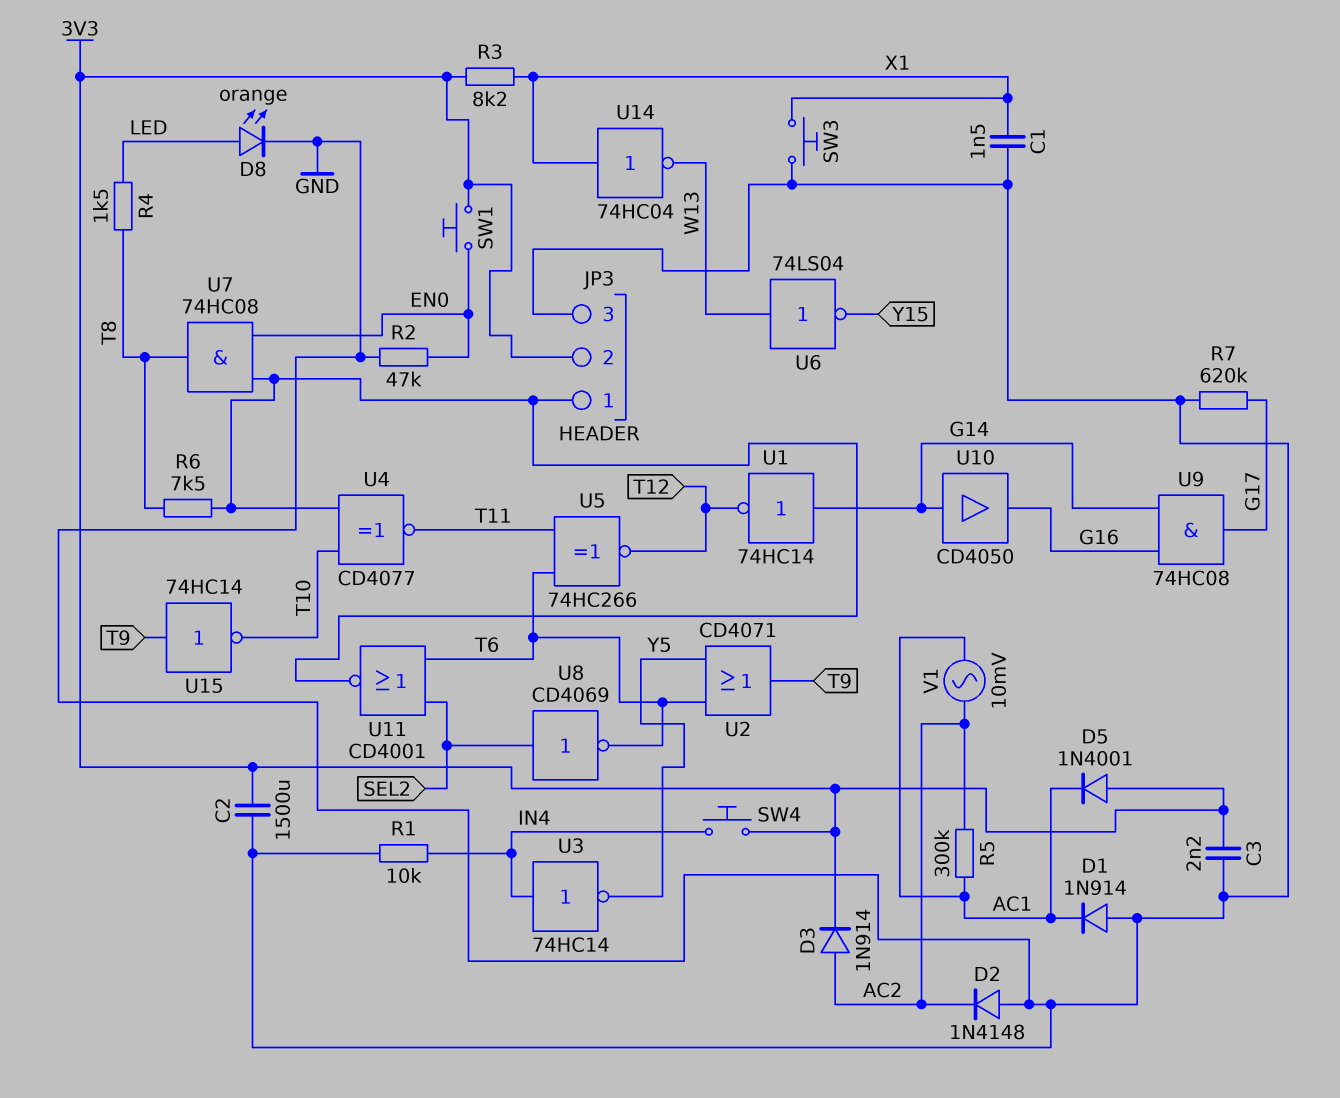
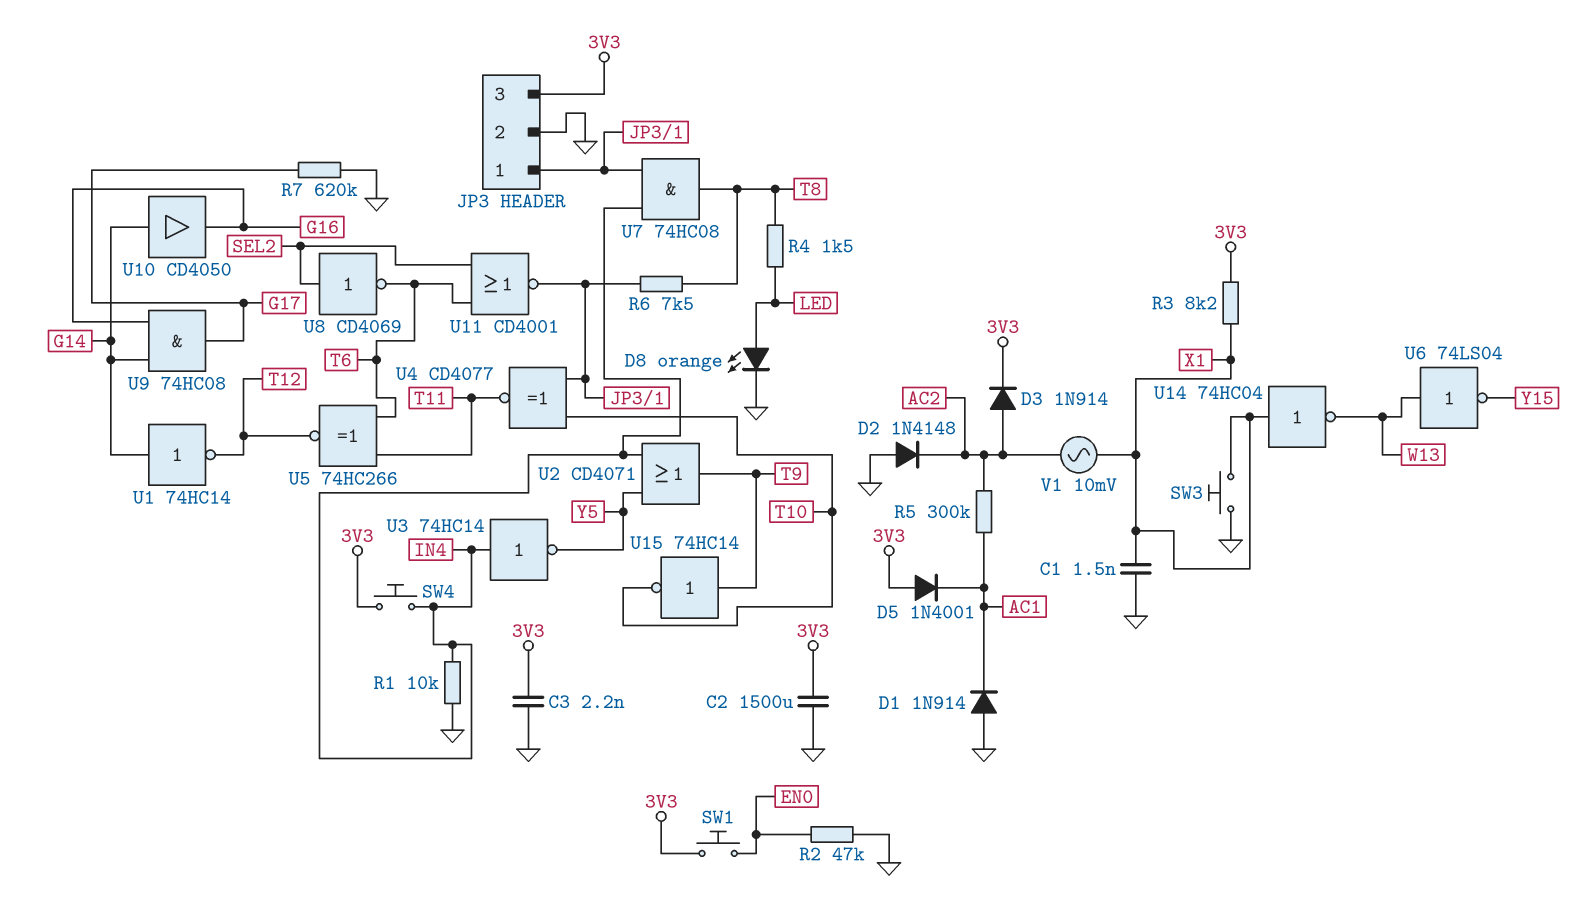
JP3 pin 2: 3V3 -> GND
JP3 pin 3: GND -> 3V3
U2: OR CD4071 (in T6, in Y5, out T9) -> OR CD4071 (in IN4, in Y5, out T9)
U7: AND 74HC08 (in EN0, in JP3/1, out T8) -> AND 74HC08 (in IN4, in JP3/1, out T8)
V1: AC 10mV (AC1, AC2) -> AC 10mV (AC2, X1)

